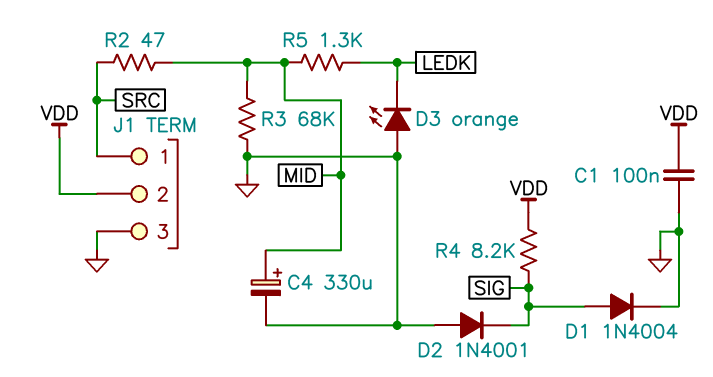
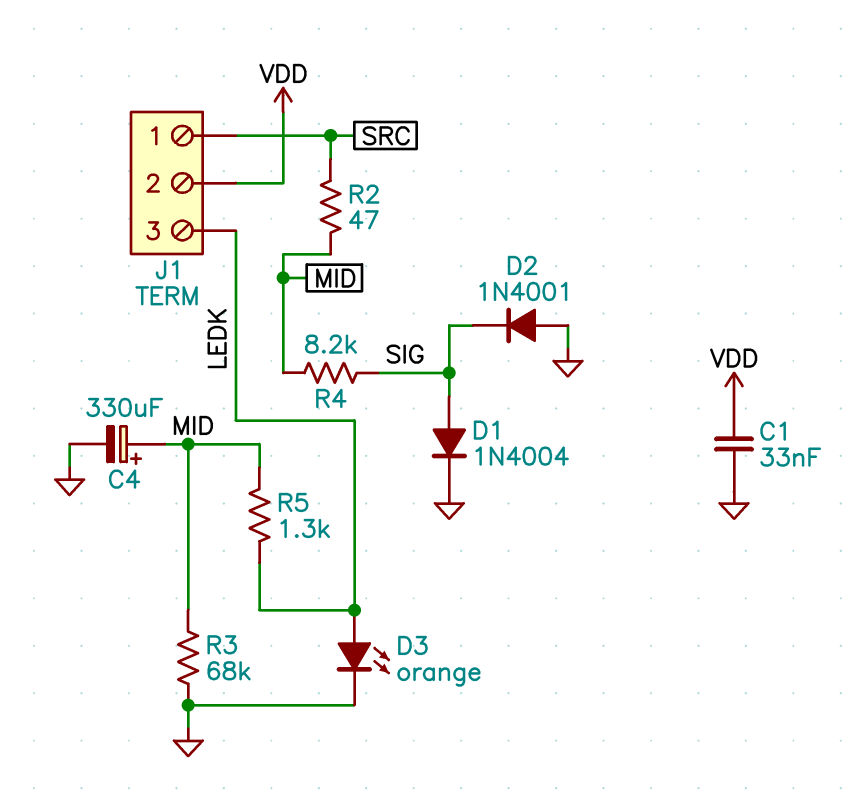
C1: 100nF (GND, VDD) -> 33nF (GND, VDD)
D3: LED orange (A GND, K LEDK) -> LED orange (A LEDK, K GND)
J1 pin 3: GND -> LEDK
R4: 8.2k (SIG, VDD) -> 8.2k (MID, SIG)

